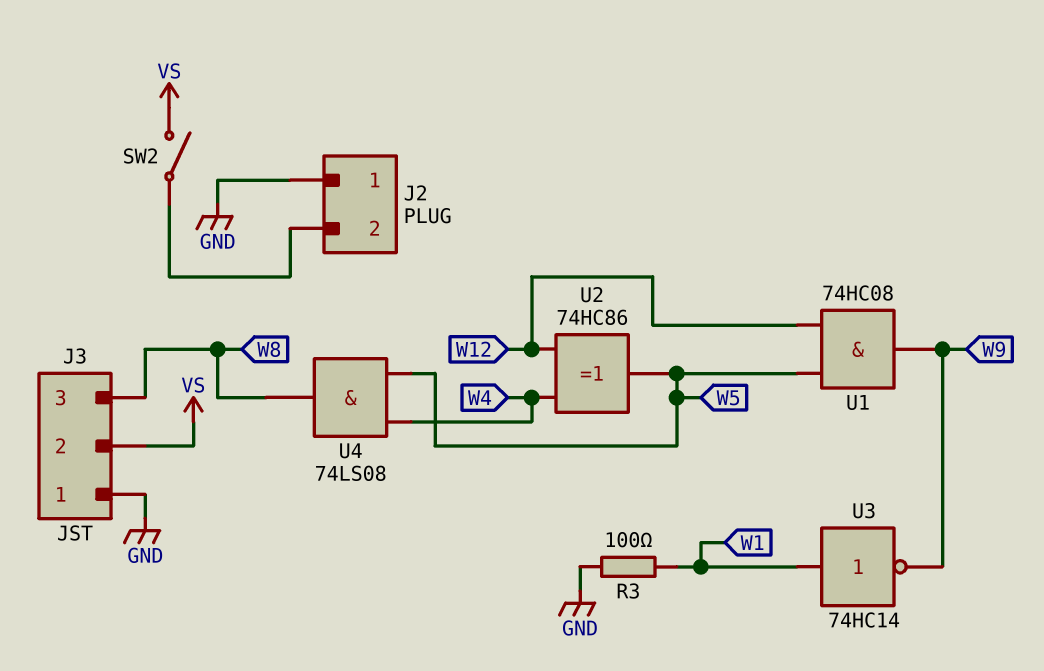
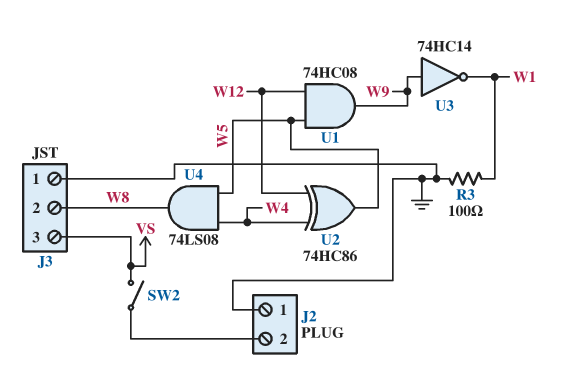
J3 pin 2: VS -> W8
J3 pin 3: W8 -> VS
U3: NOT 74HC14 (in W1, out W9) -> NOT 74HC14 (in W9, out W1)

